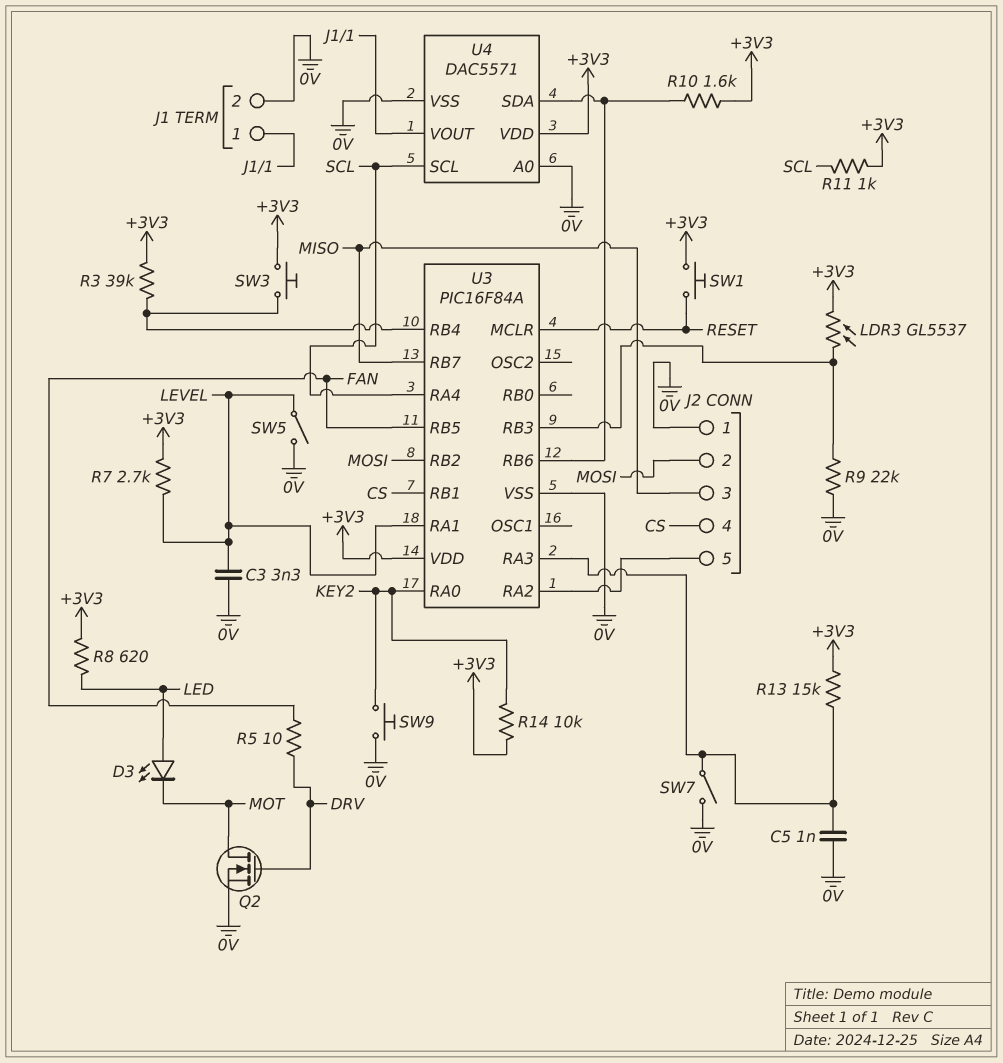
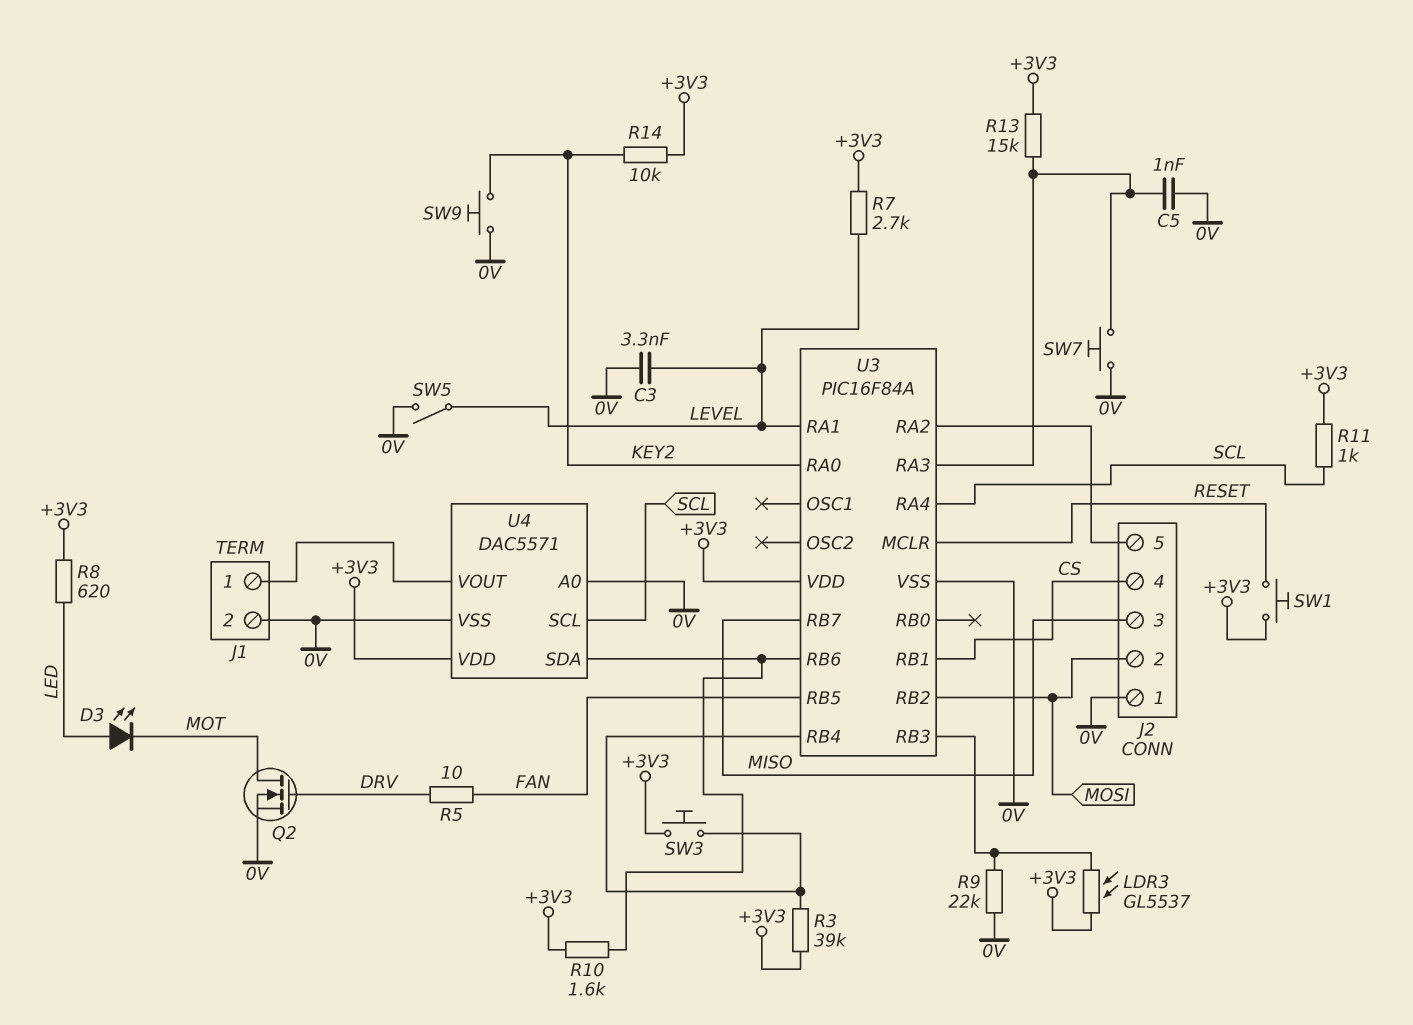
SW7: switch (0V, U3/RA3) -> button (0V, U3/RA3)

